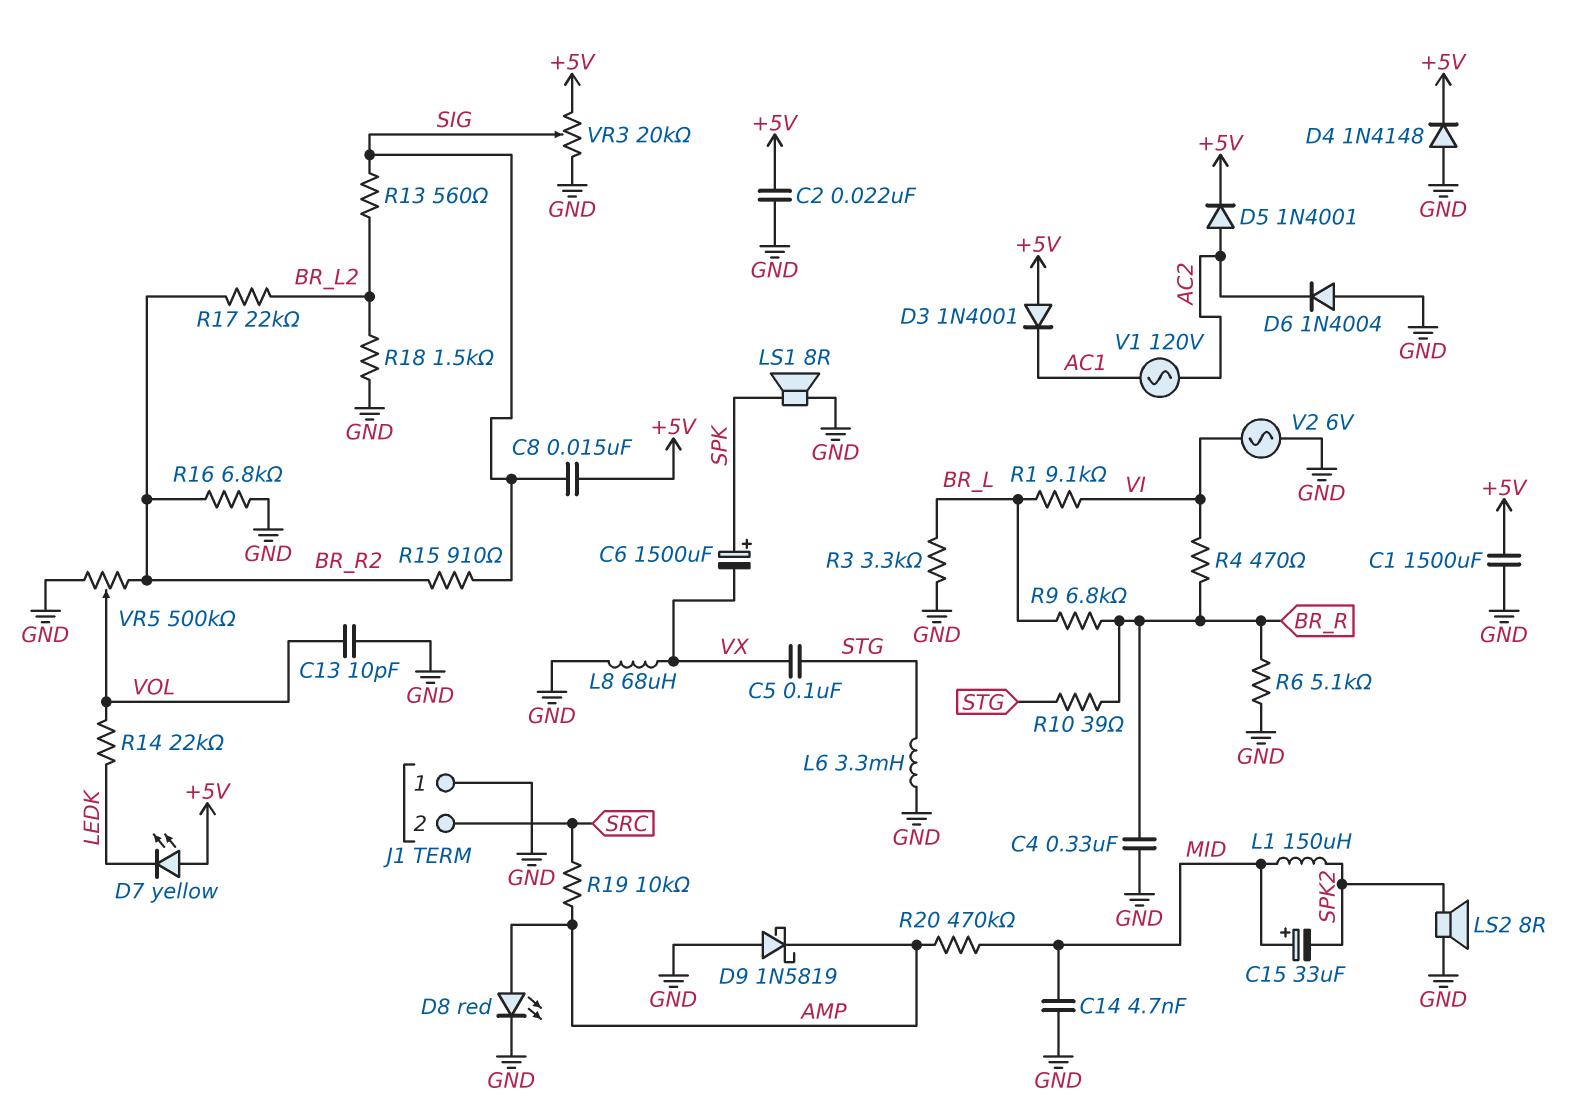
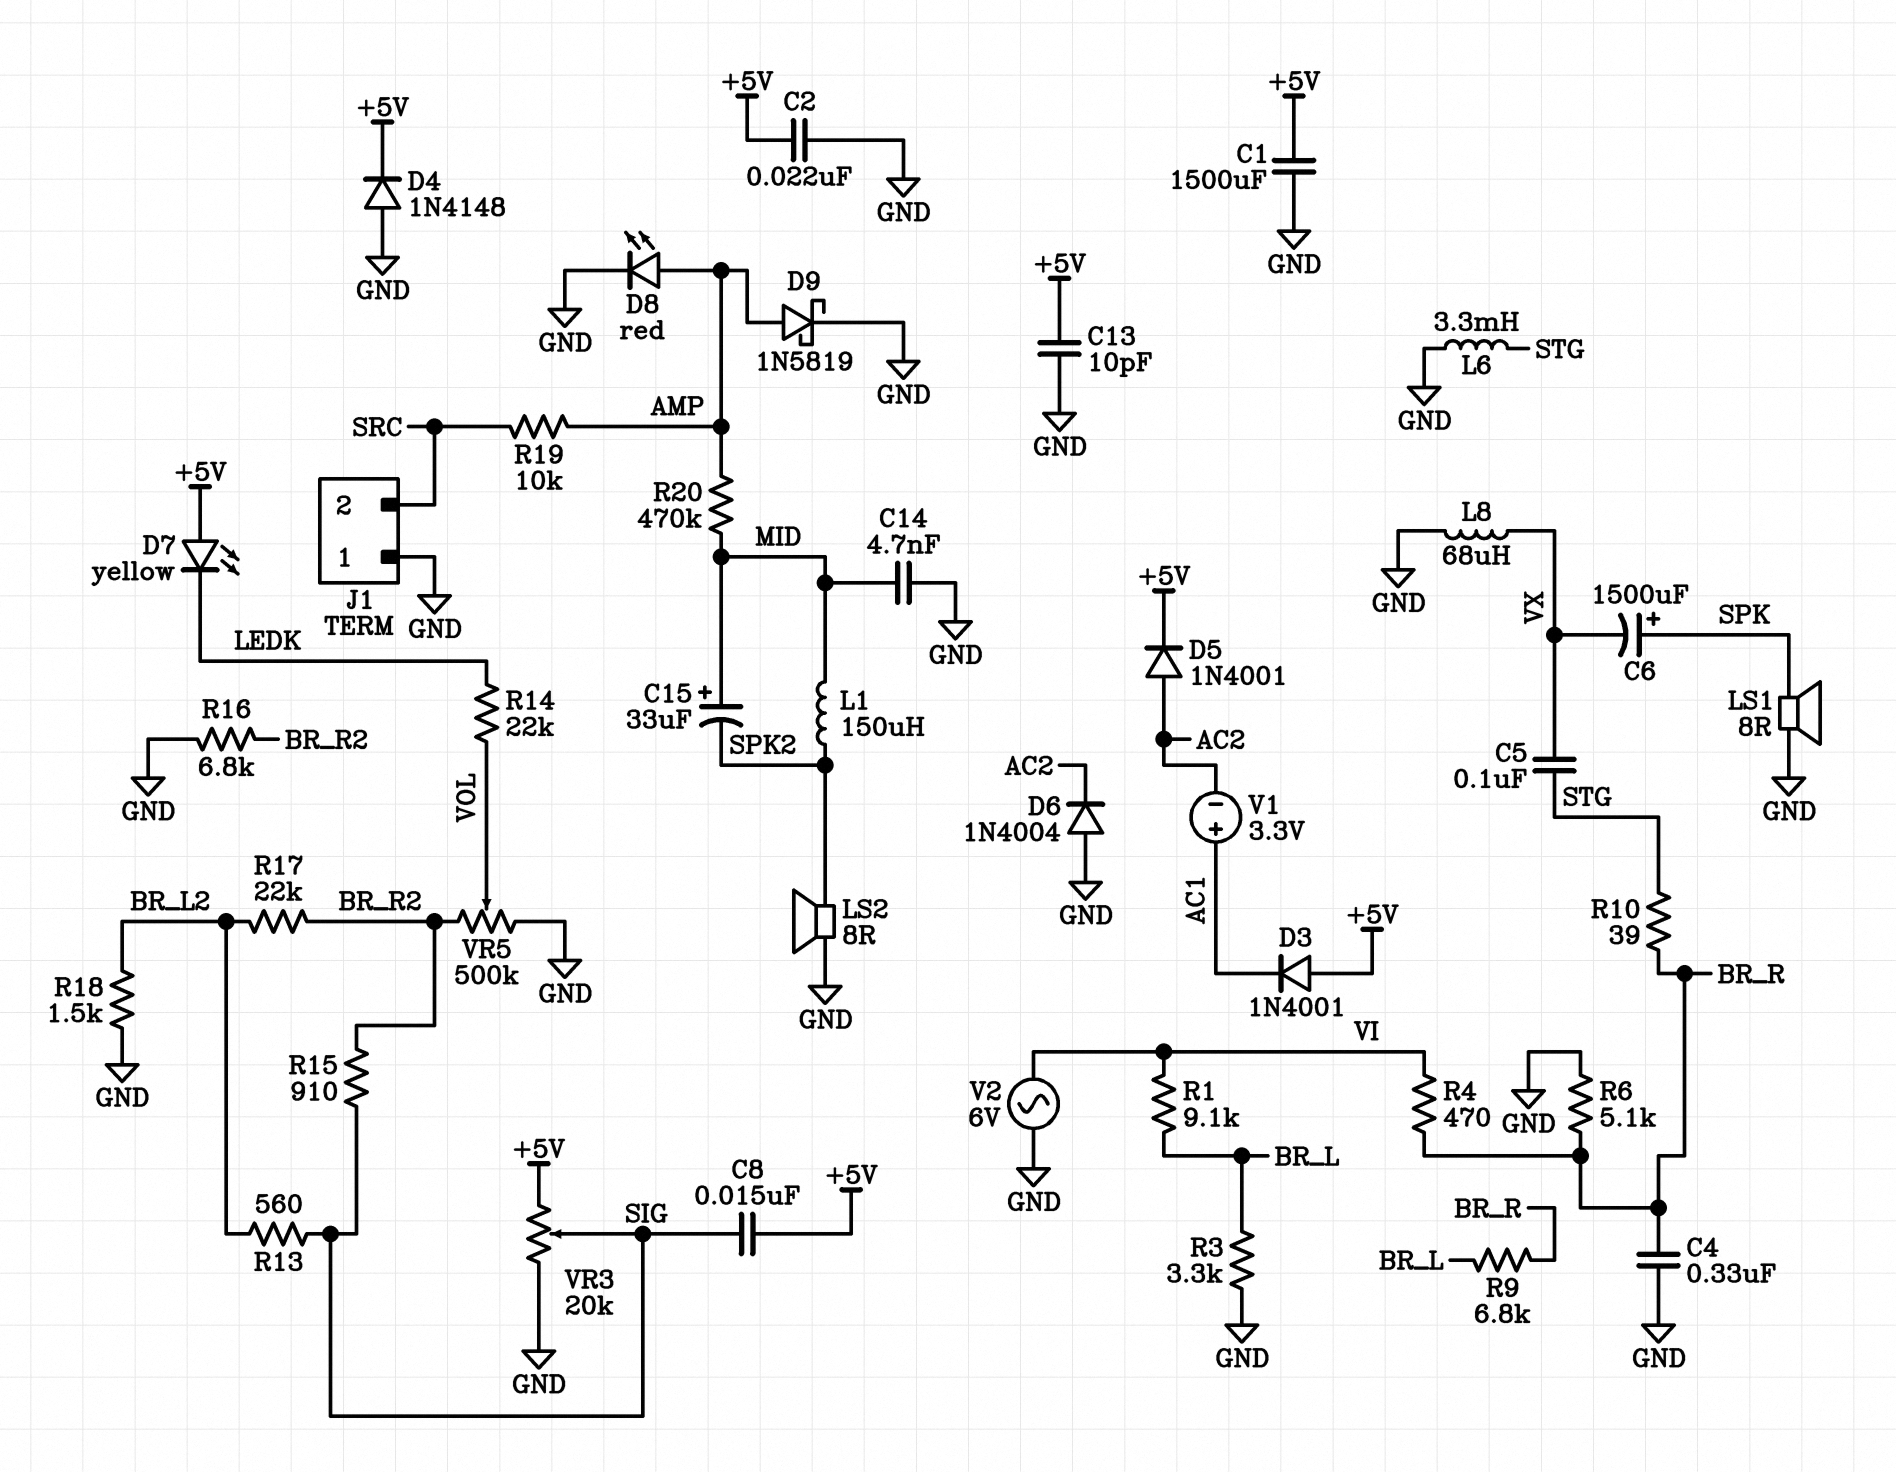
C13: 10pF (GND, VOL) -> 10pF (+5V, GND)
D9: schottky 1N5819 (A GND, K AMP) -> schottky 1N5819 (A AMP, K GND)
V1: AC 120V (AC1, AC2) -> 3.3V (plus AC1, minus AC2)

